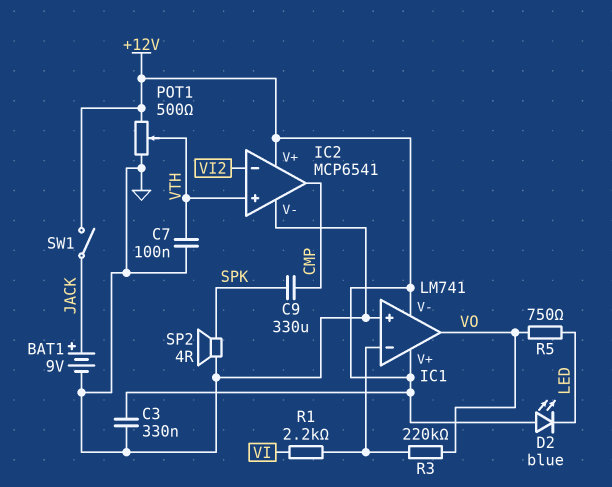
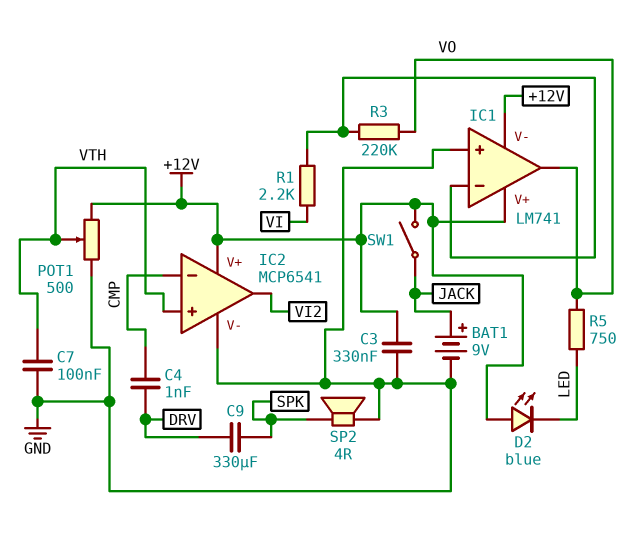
C4: none -> 1nF (CMP, DRV)
C9: 330uF (CMP, SPK) -> 330uF (DRV, SPK)
IC2 pin in-: VI2 -> CMP
IC2 pin out: CMP -> VI2

